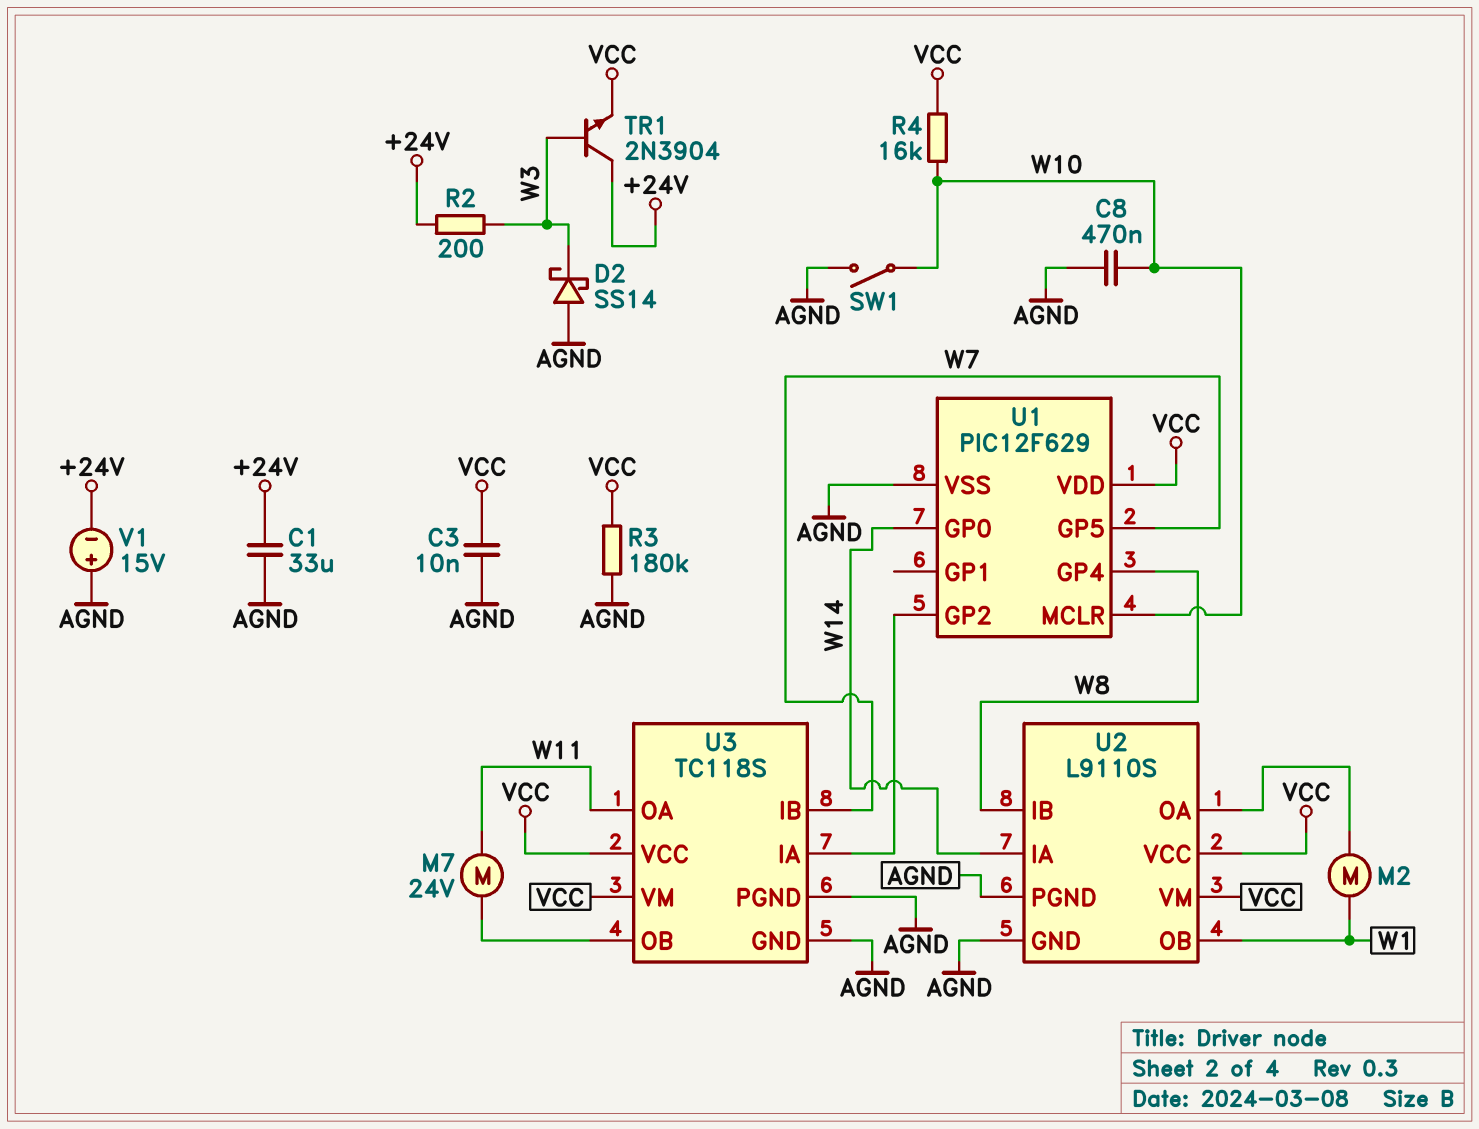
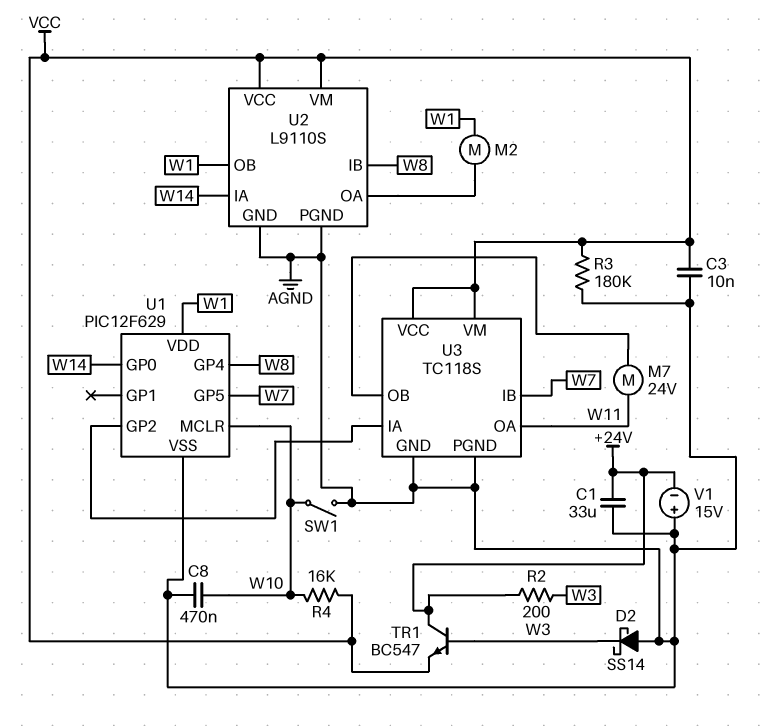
TR1: NPN 2N3904 (B W3, C +24V, E VCC) -> NPN BC547 (B W3, C +24V, E VCC)
U1 pin VDD: VCC -> W1

